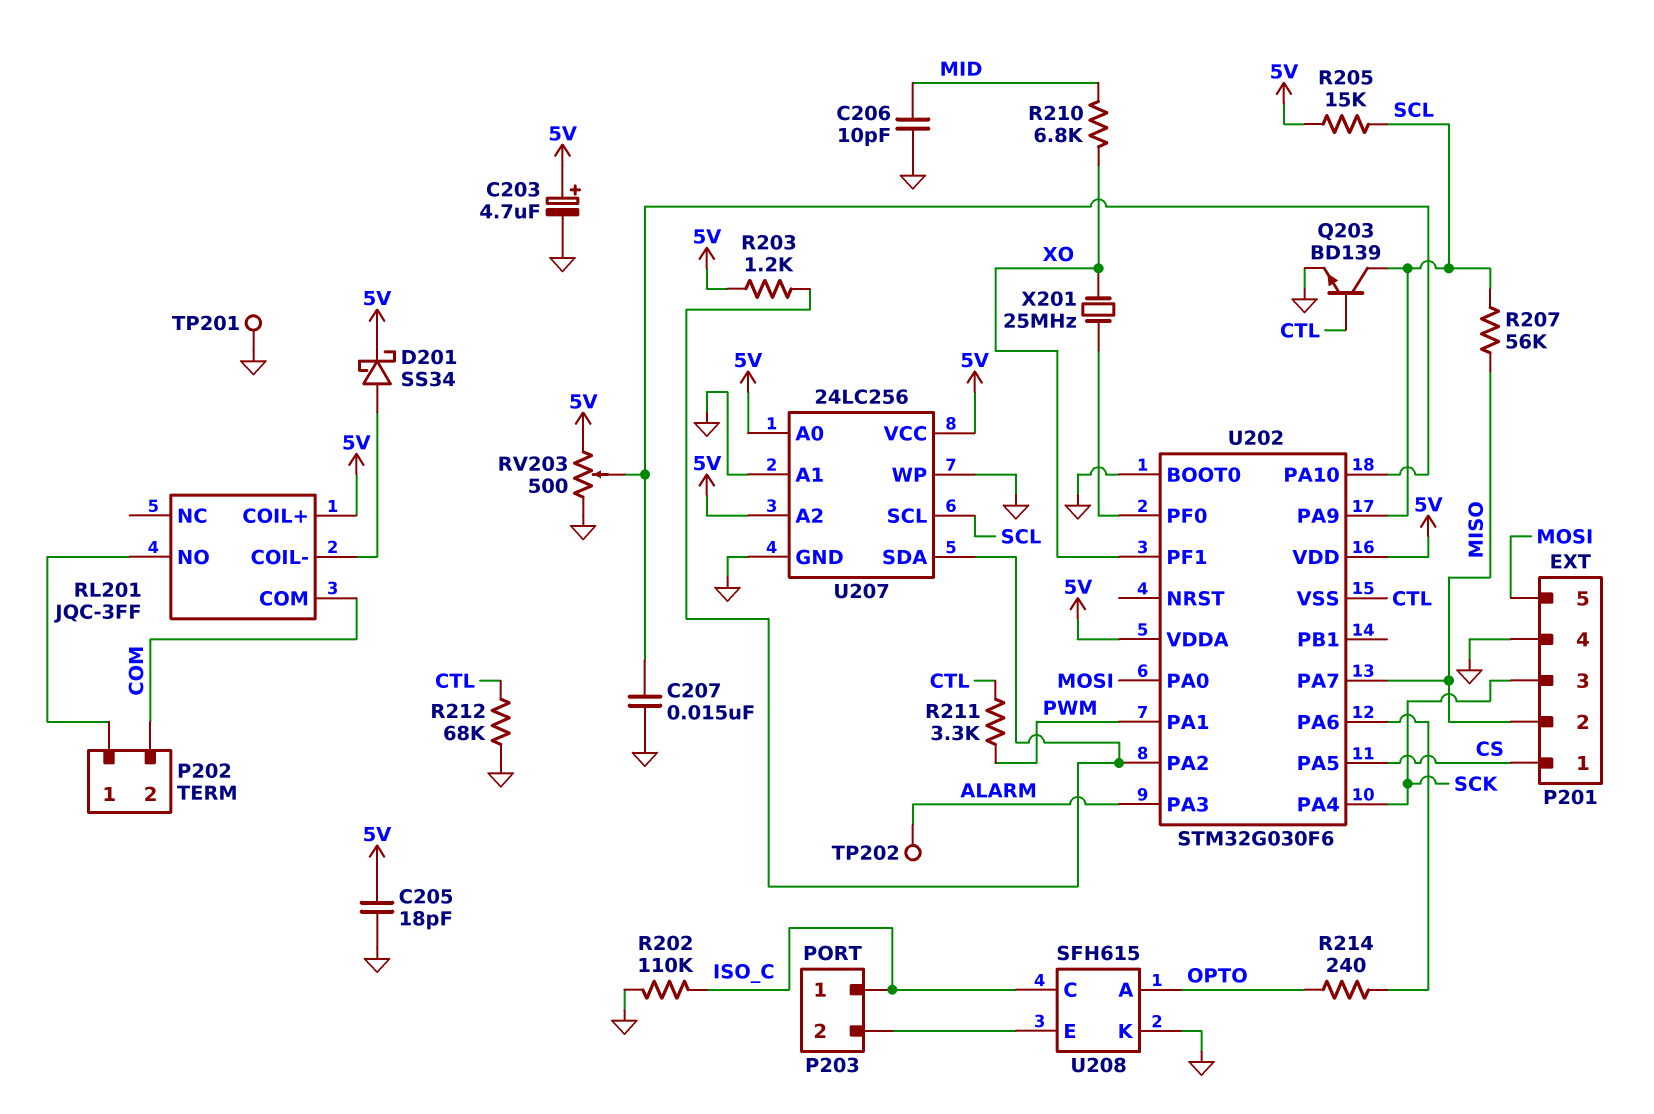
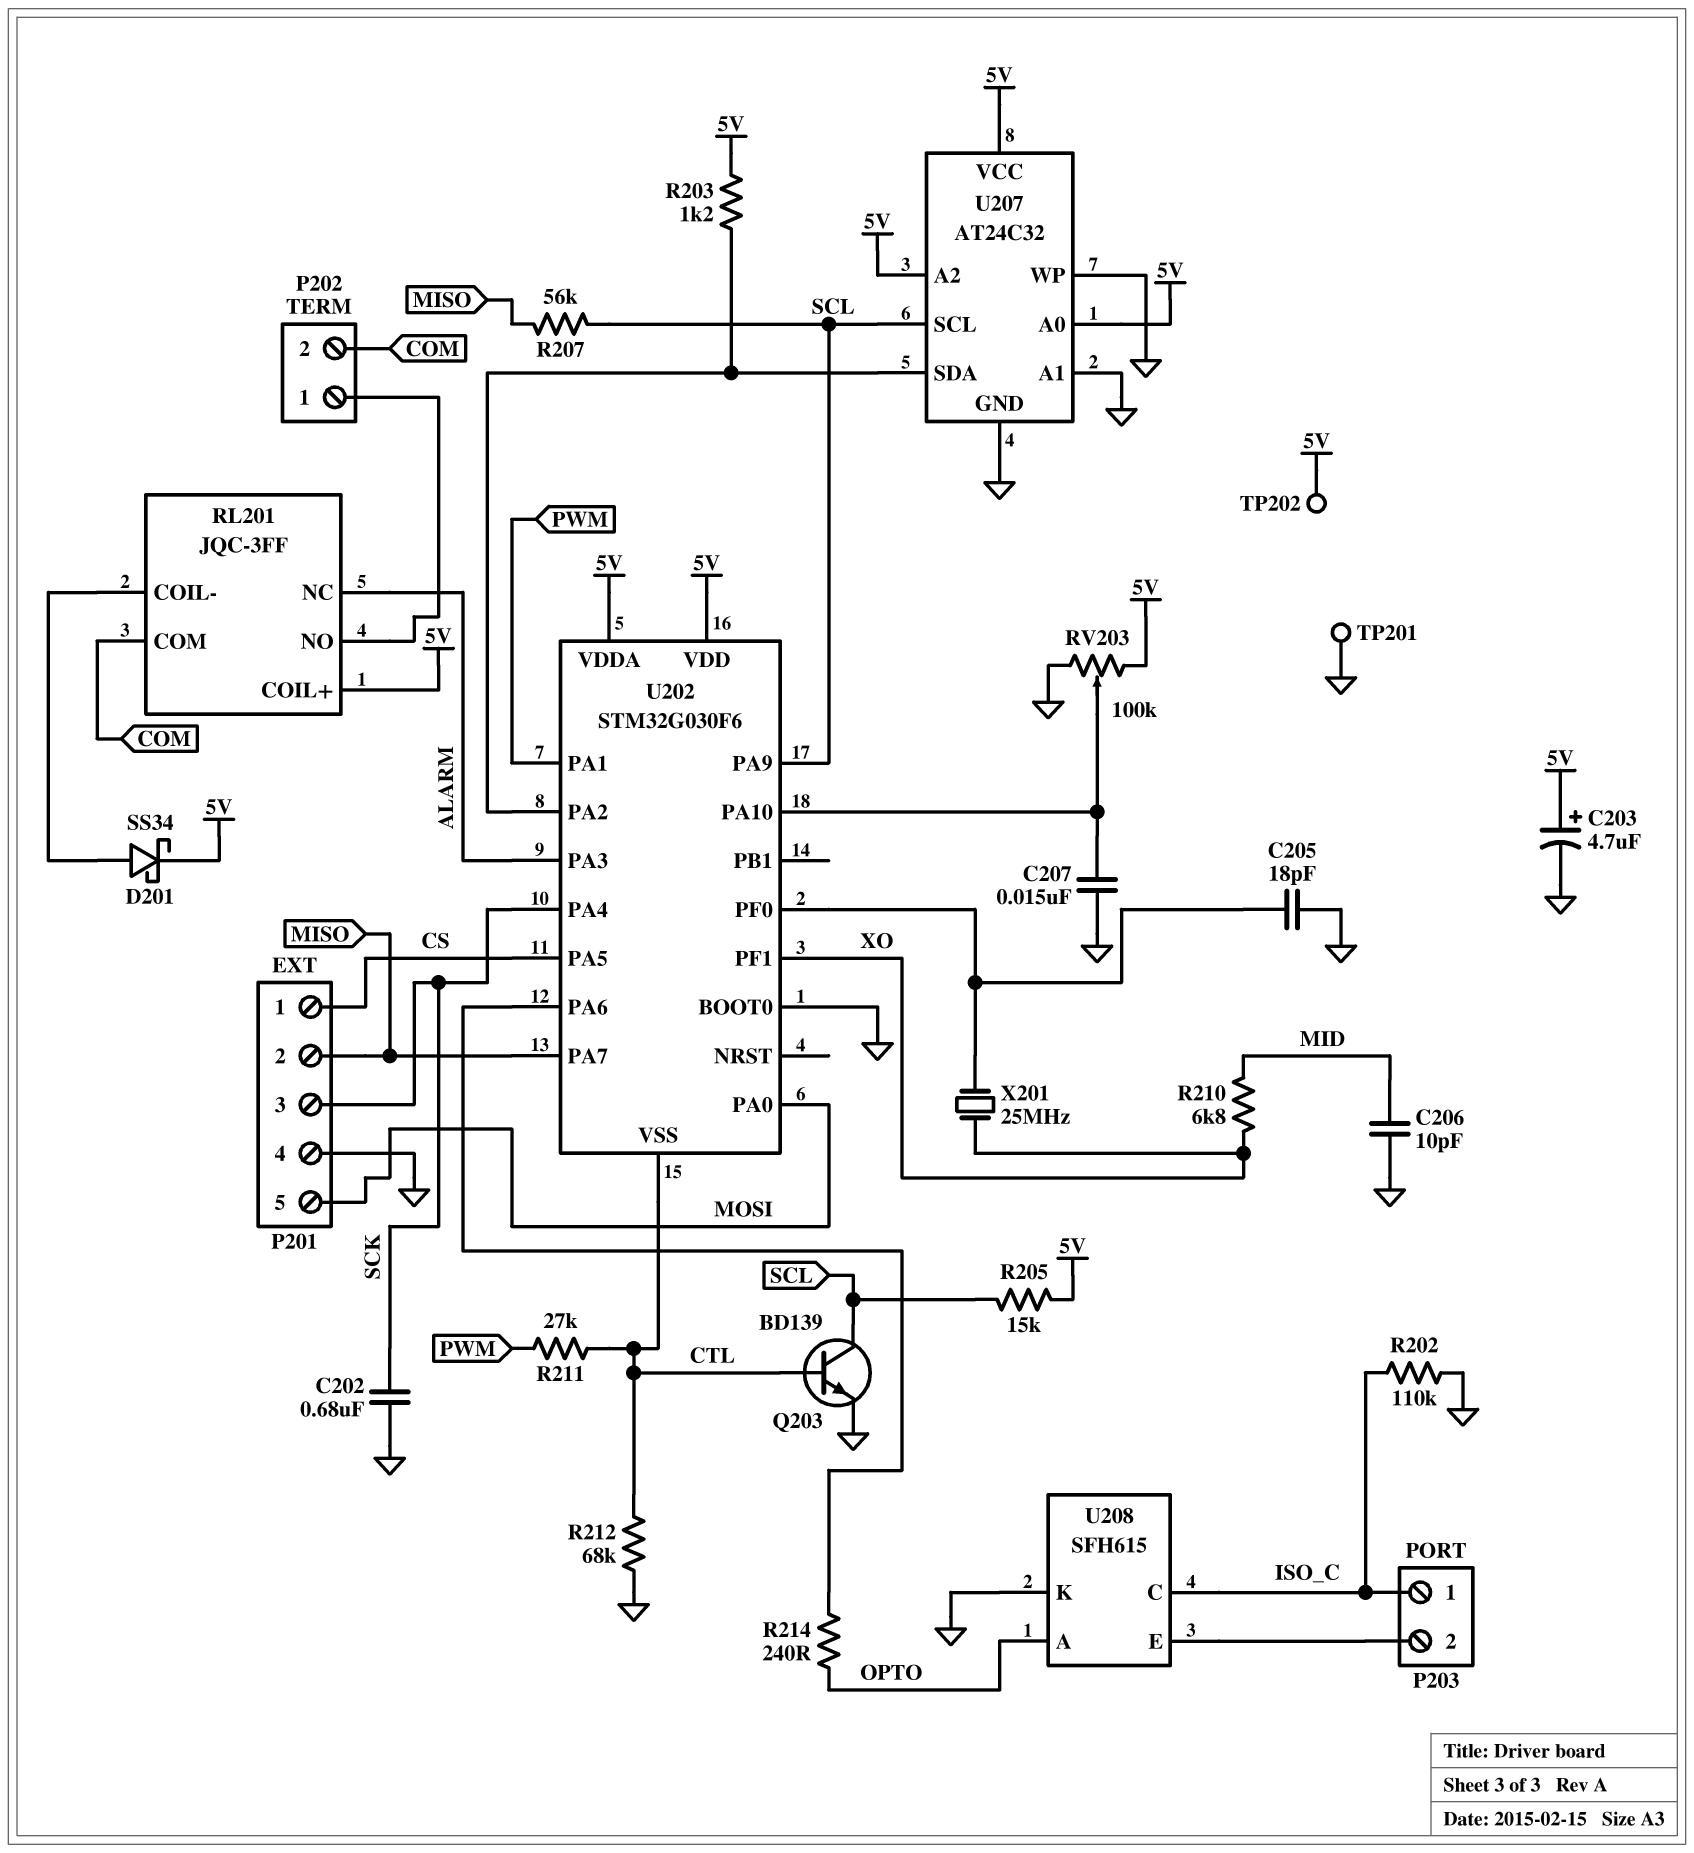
C202: none -> 680nF (GND, SCK)
C205: 18pF (5V, GND) -> 18pF (GND, U202/PF0)
R211: 3.3k (CTL, PWM) -> 27k (CTL, PWM)
RL201 pin NC: none -> ALARM
RV203: 500 (5V, GND, wiper U202/PA10) -> 100k (5V, GND, wiper U202/PA10)
TP202: test point (ALARM) -> test point (5V)
U207: 24LC256 -> AT24C32

